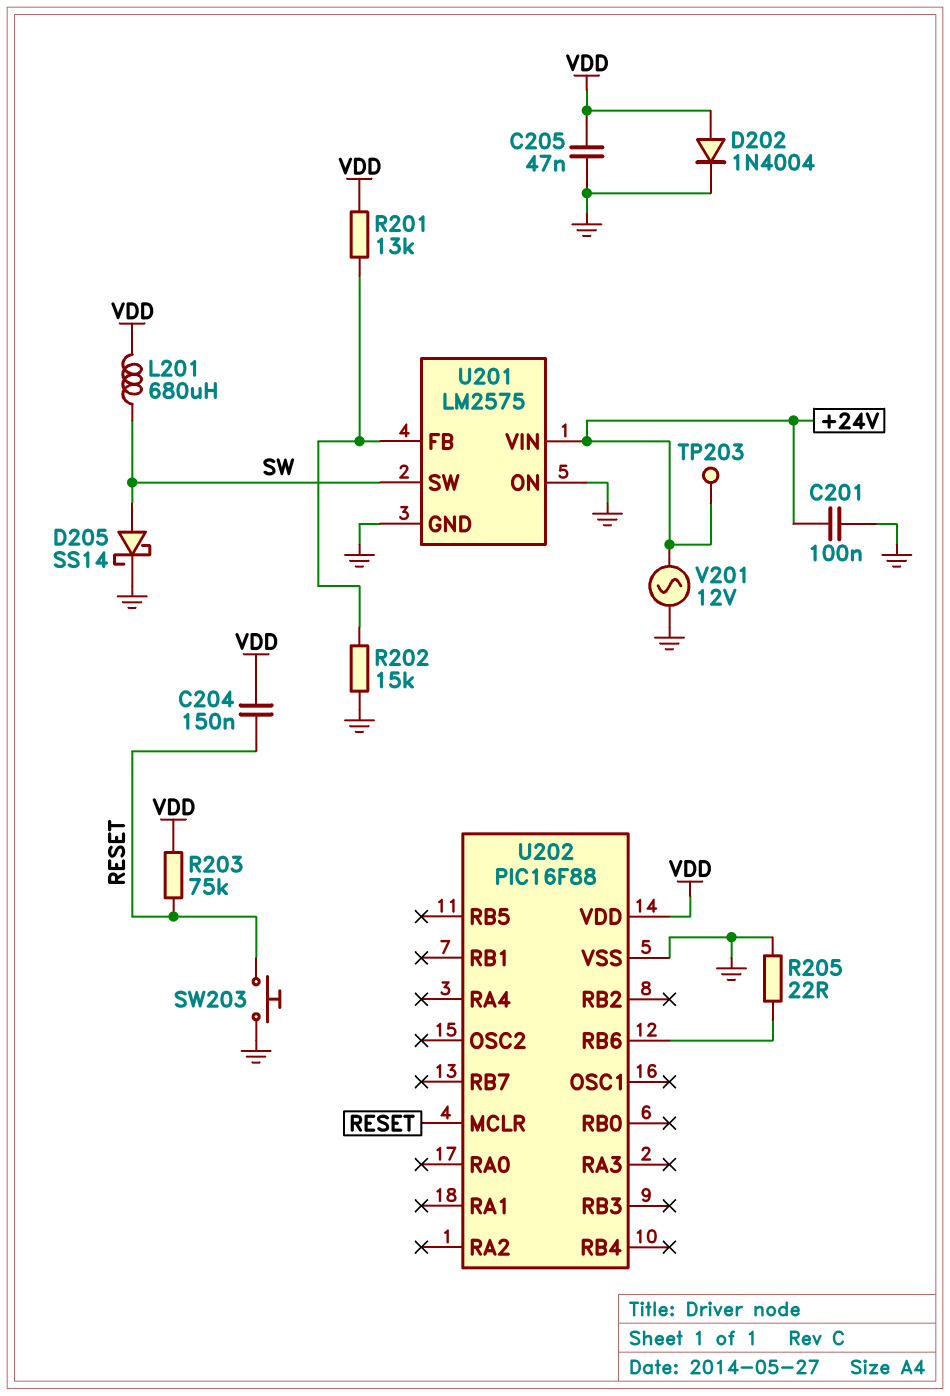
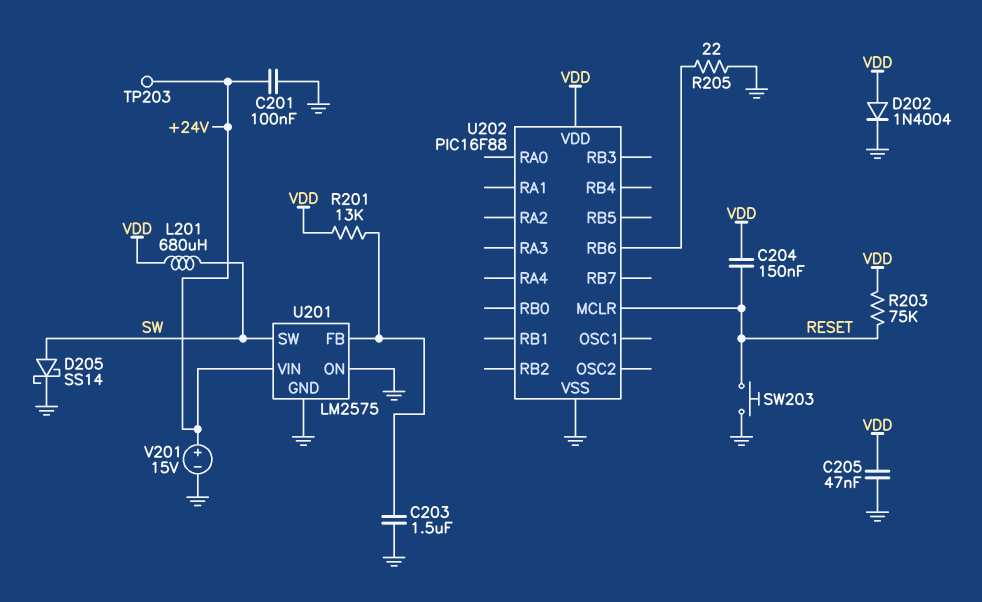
C203: none -> 1.5uF (GND, U201/FB)
R202: 15k (GND, U201/FB) -> none
V201: AC 12V (+24V, GND) -> 15V (plus +24V, minus GND)

